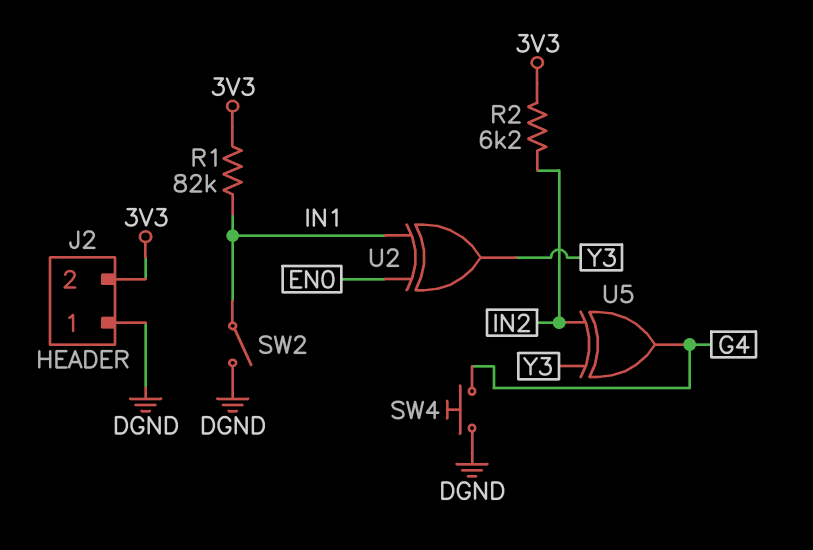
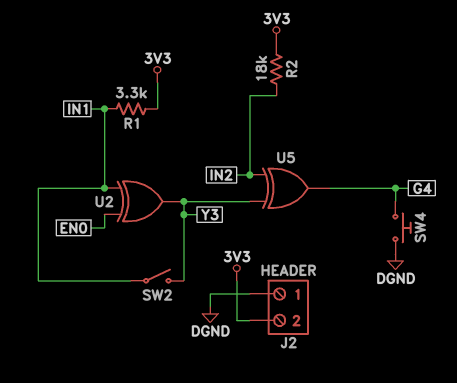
R1: 82k (3V3, IN1) -> 3.3k (3V3, IN1)
R2: 6.2k (3V3, IN2) -> 18k (3V3, IN2)
SW2: switch (DGND, IN1) -> switch (IN1, Y3)

